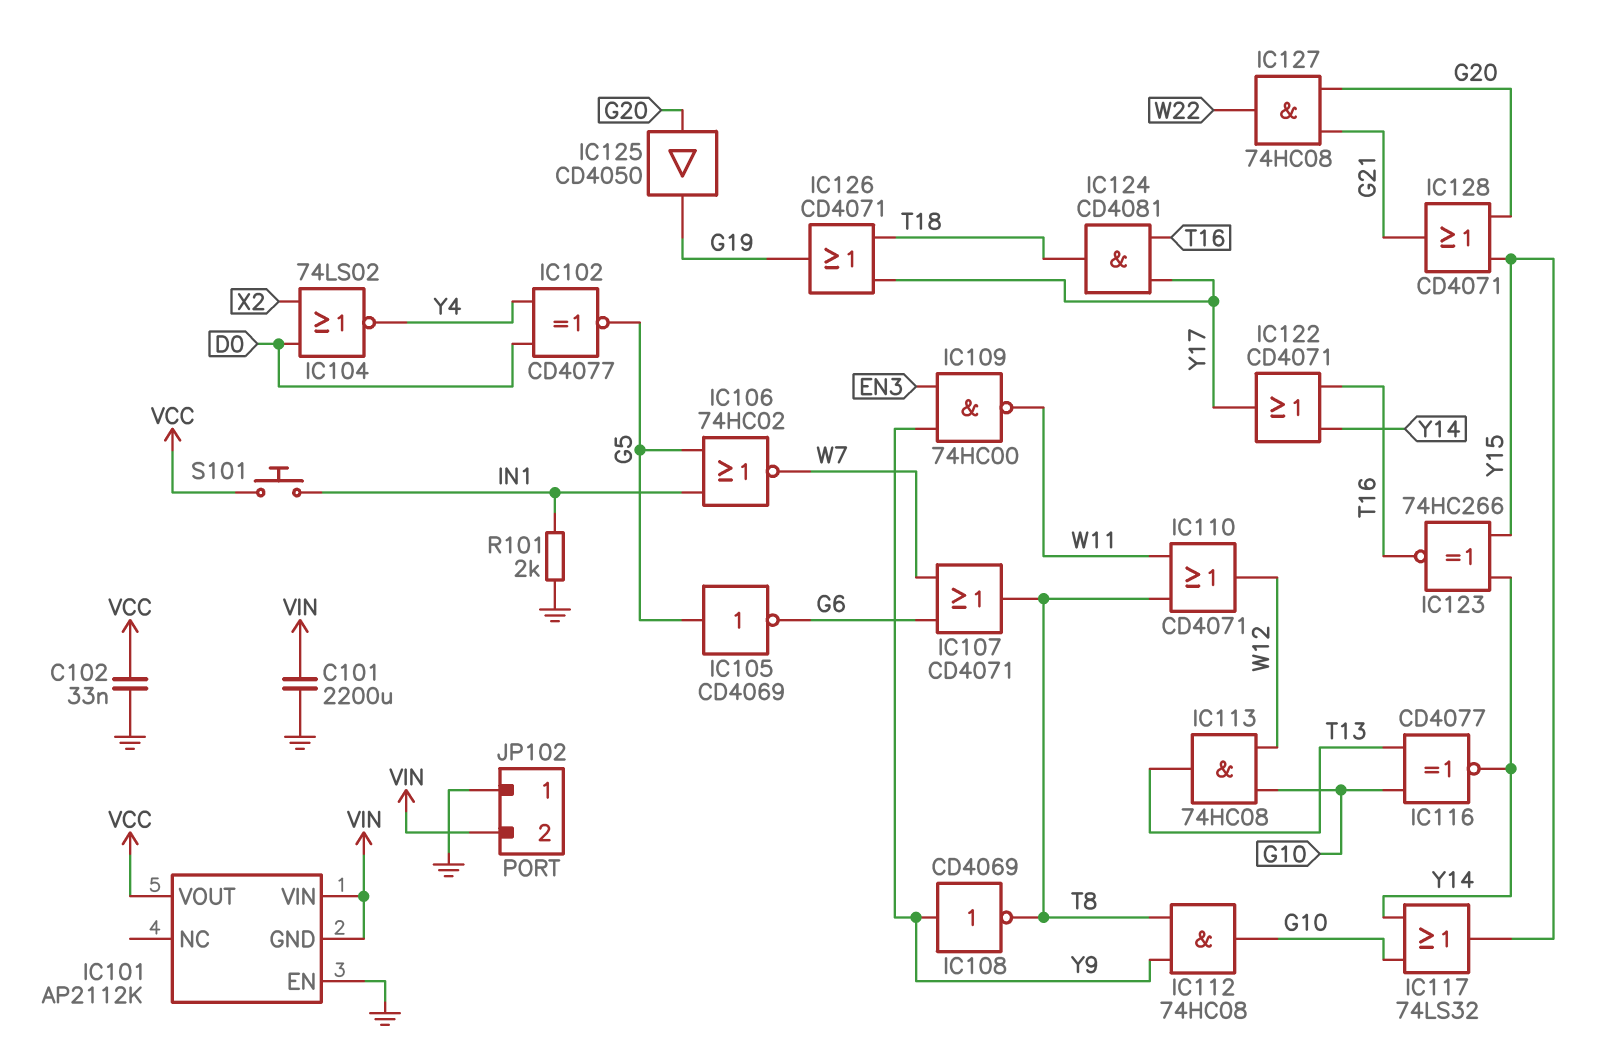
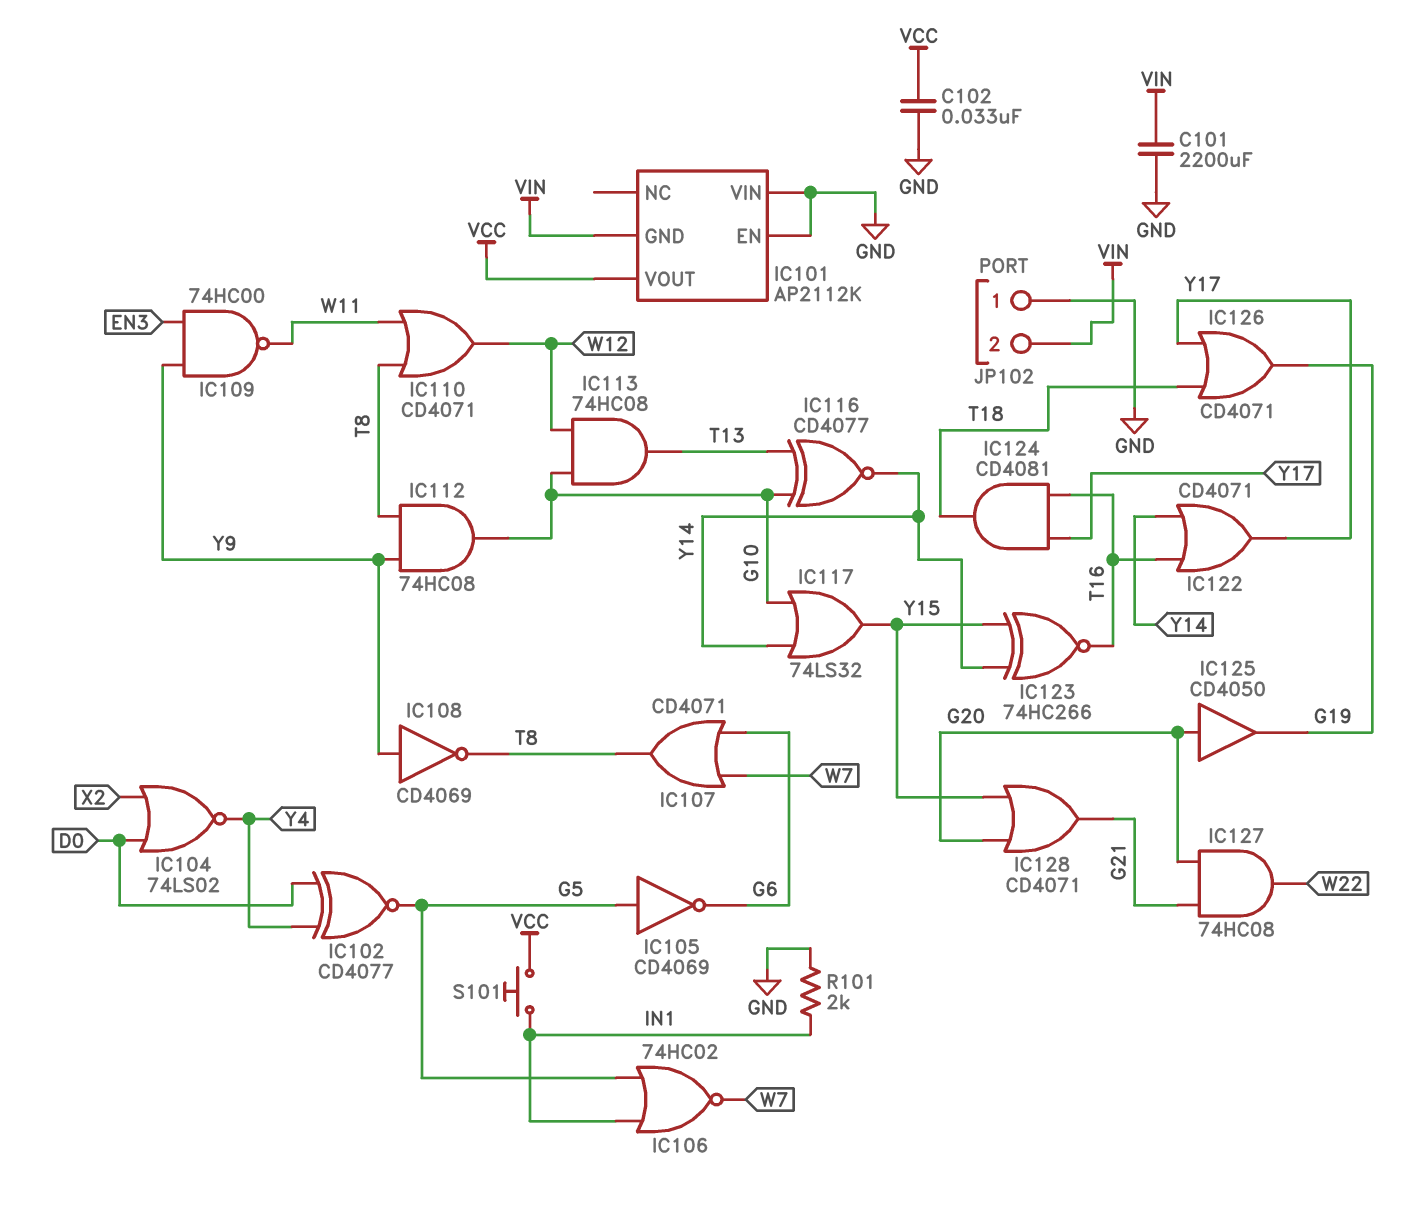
IC101 pin VIN: VIN -> GND

